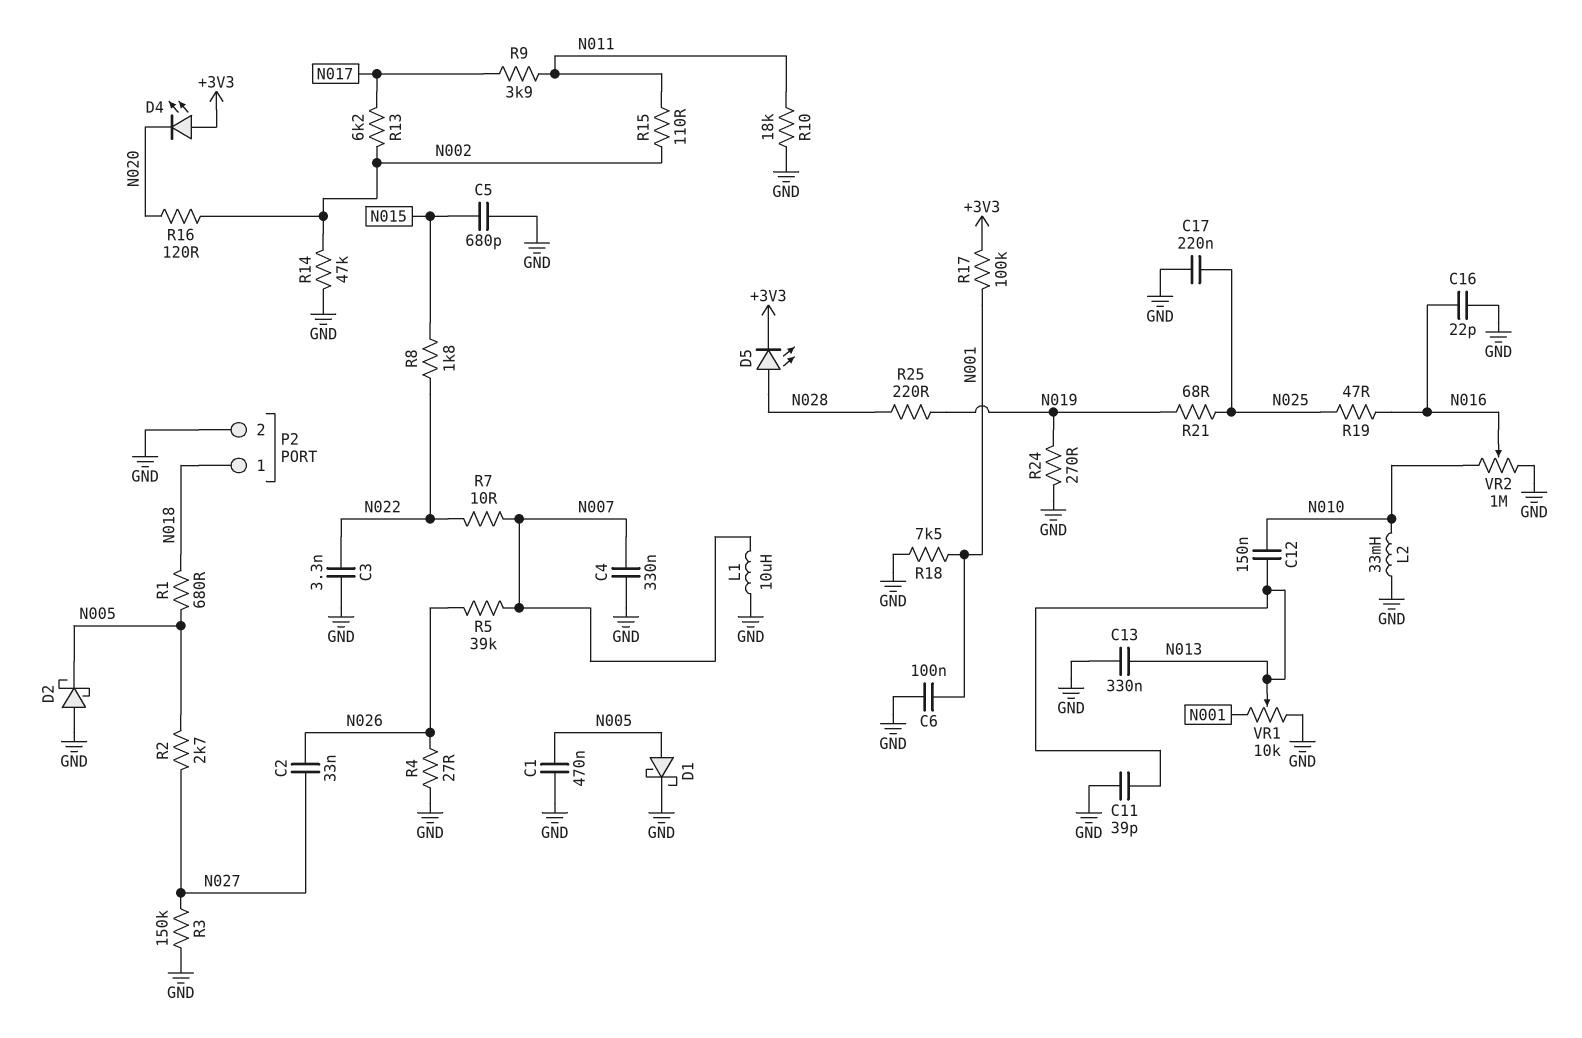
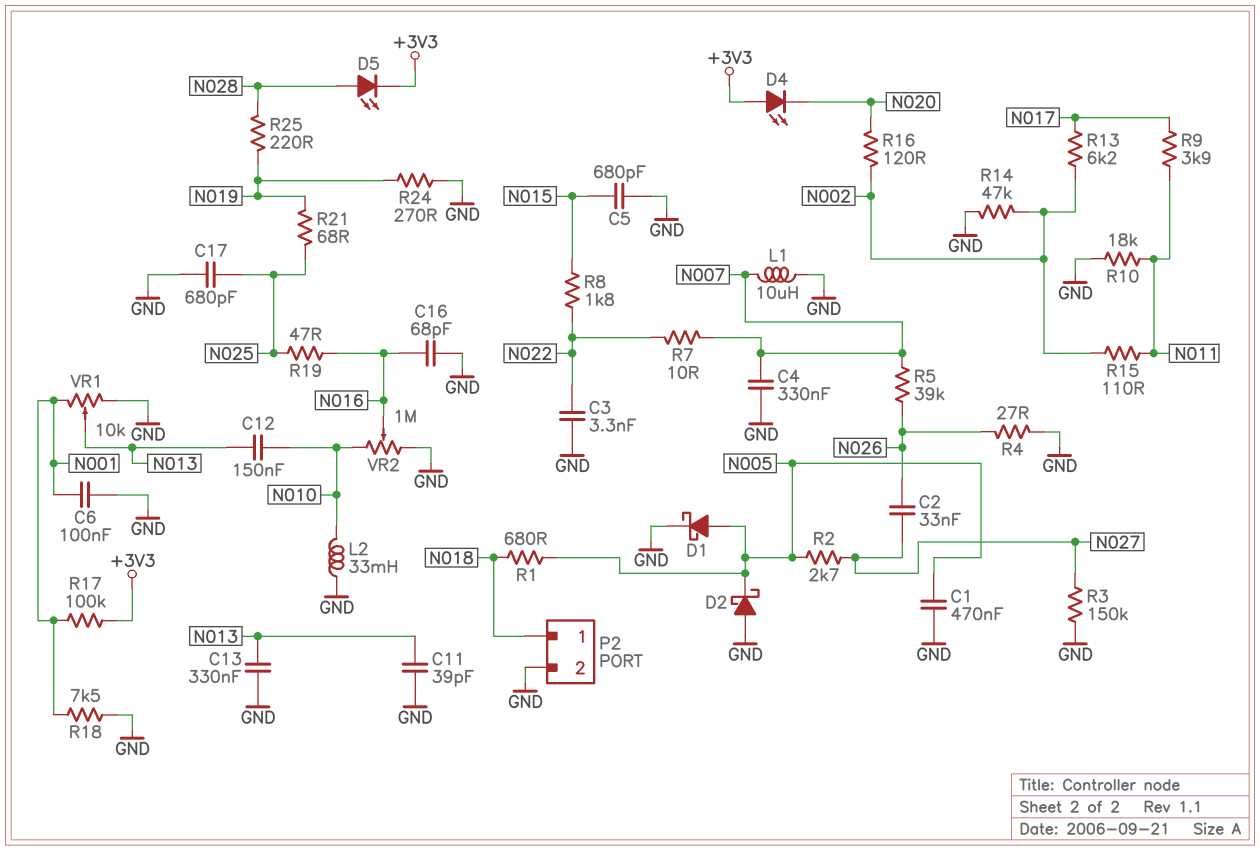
C16: 22pF (GND, N016) -> 68pF (GND, N016)
C17: 220nF (GND, N025) -> 680pF (GND, N025)

